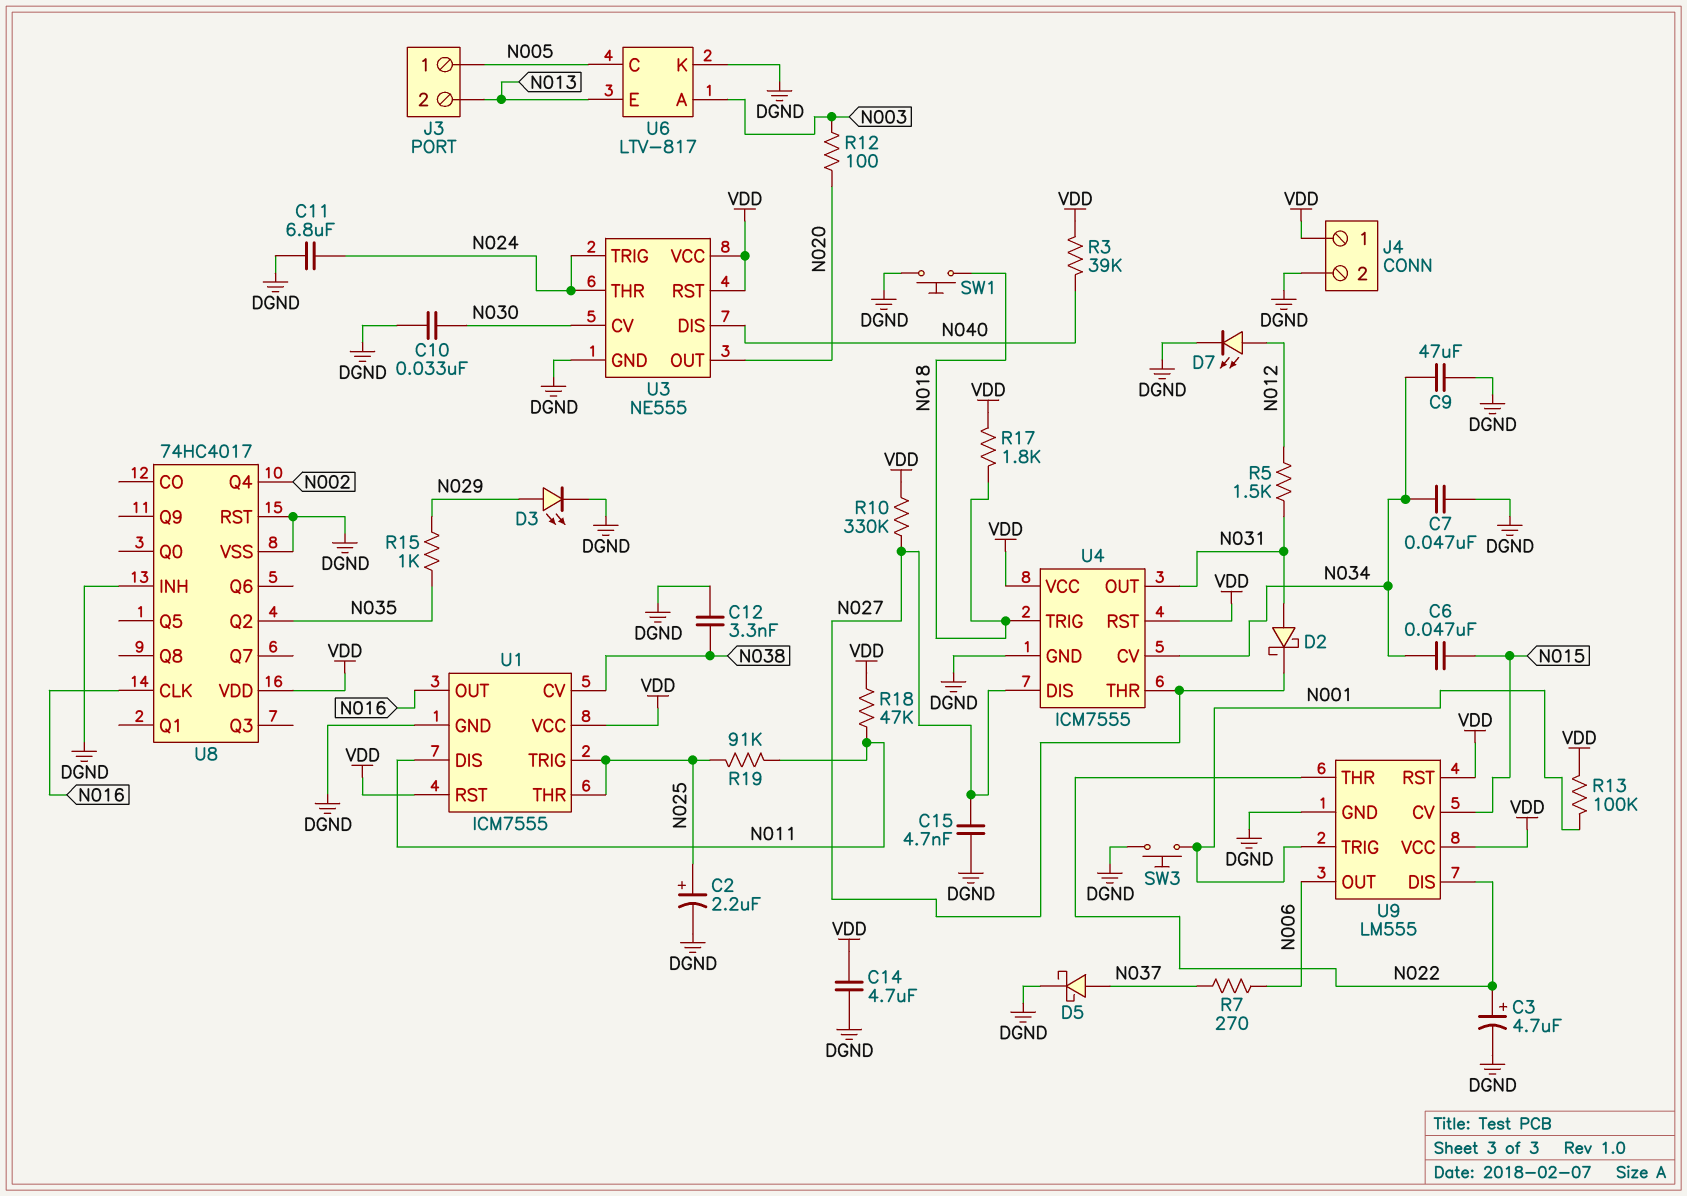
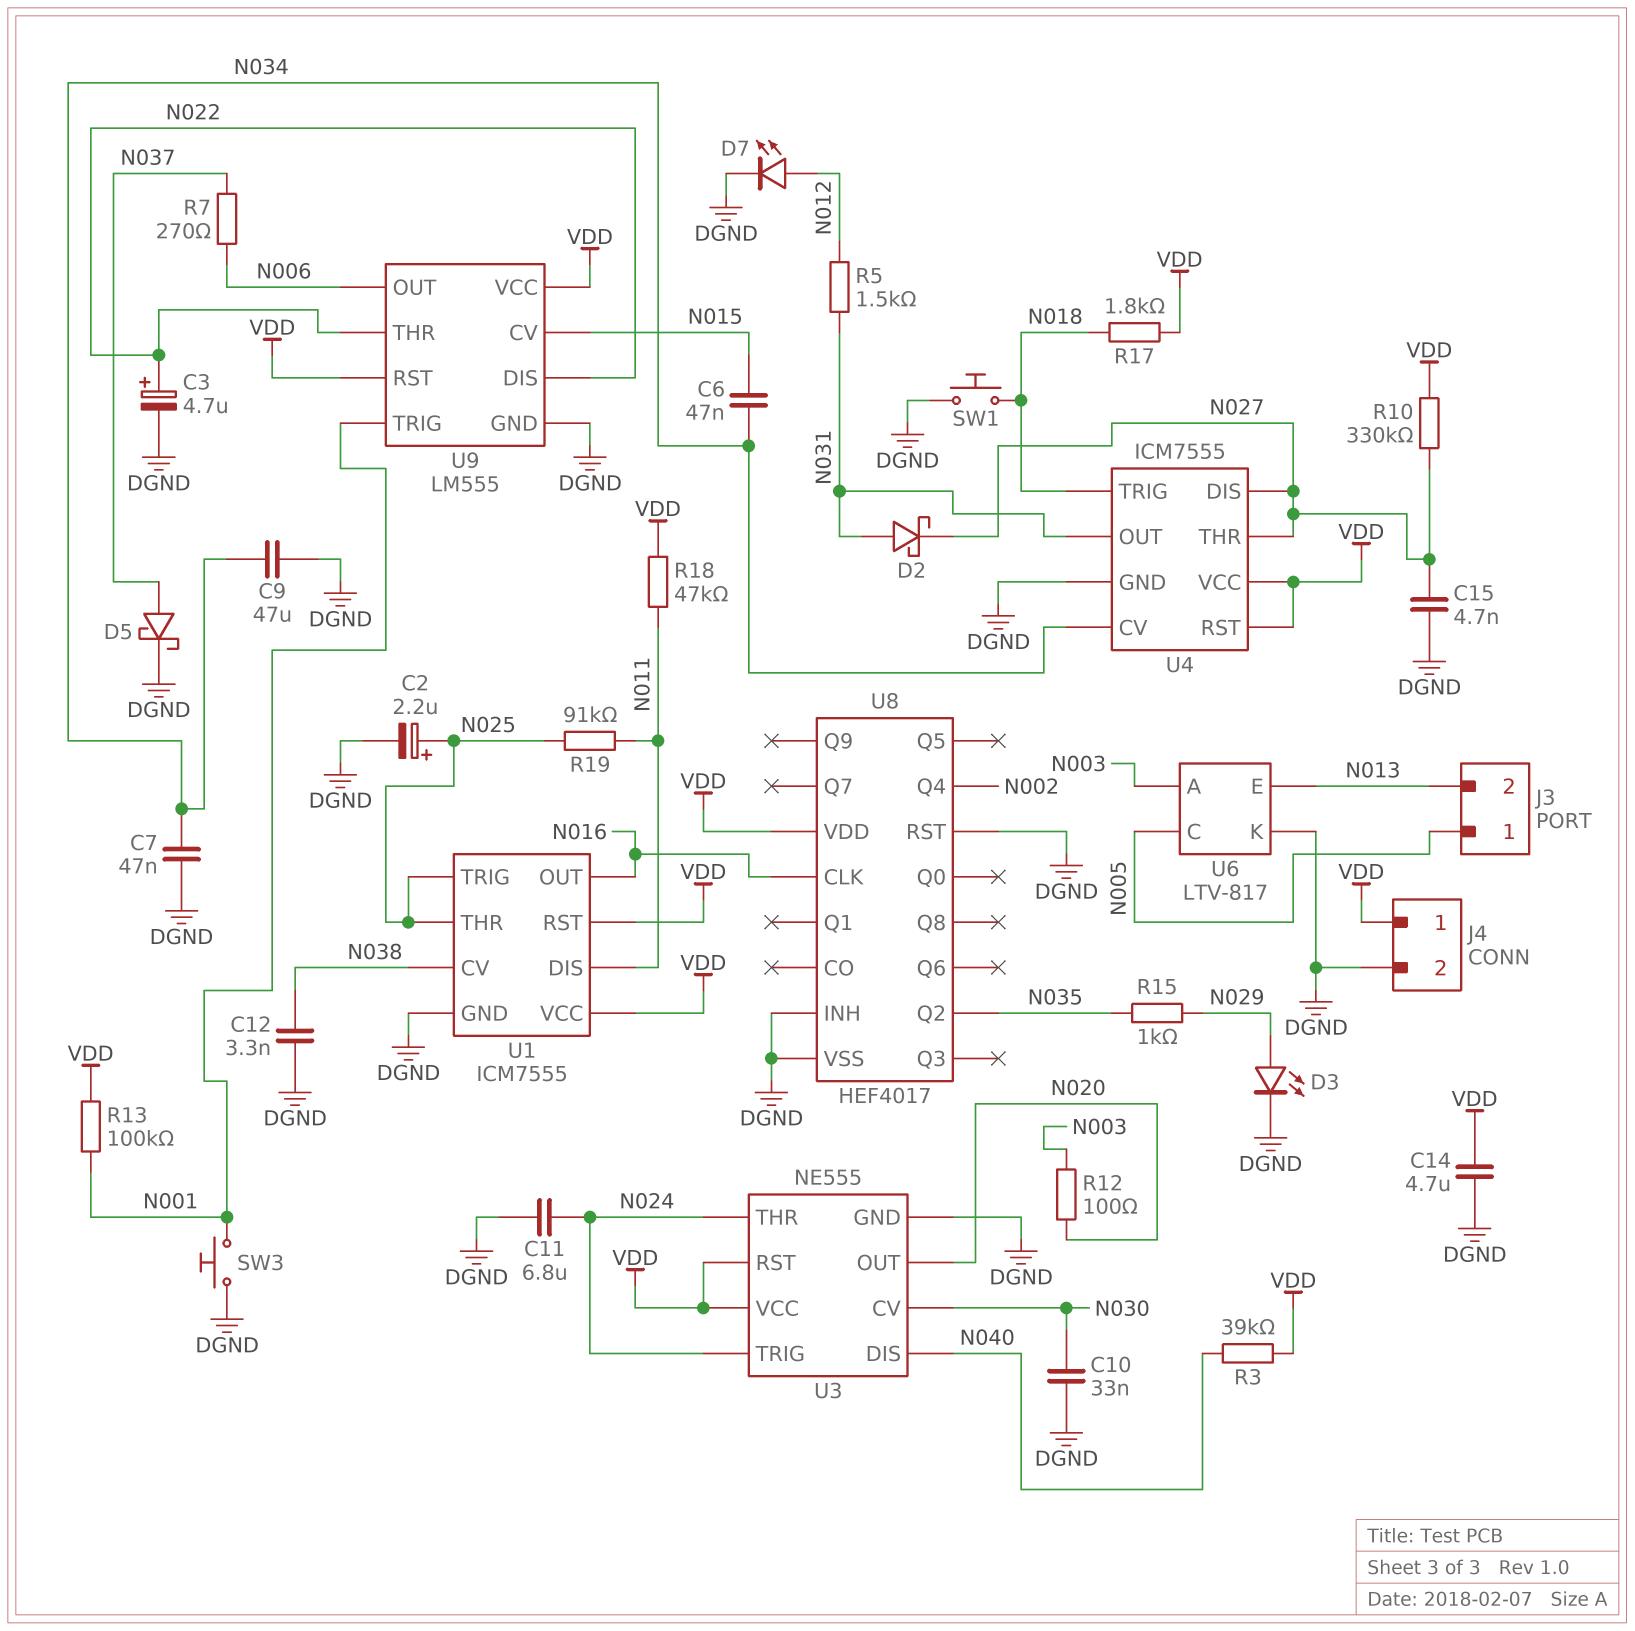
U8: 74HC4017 -> HEF4017

